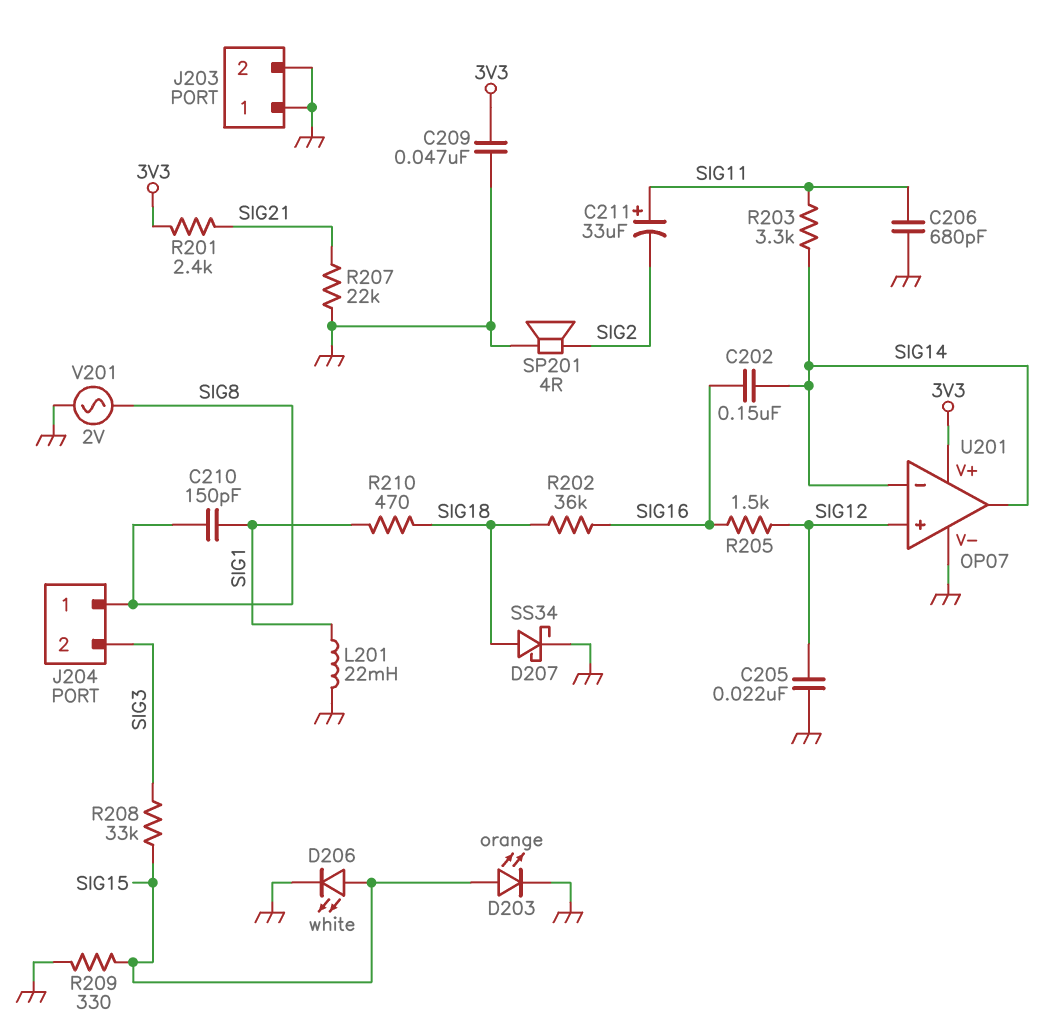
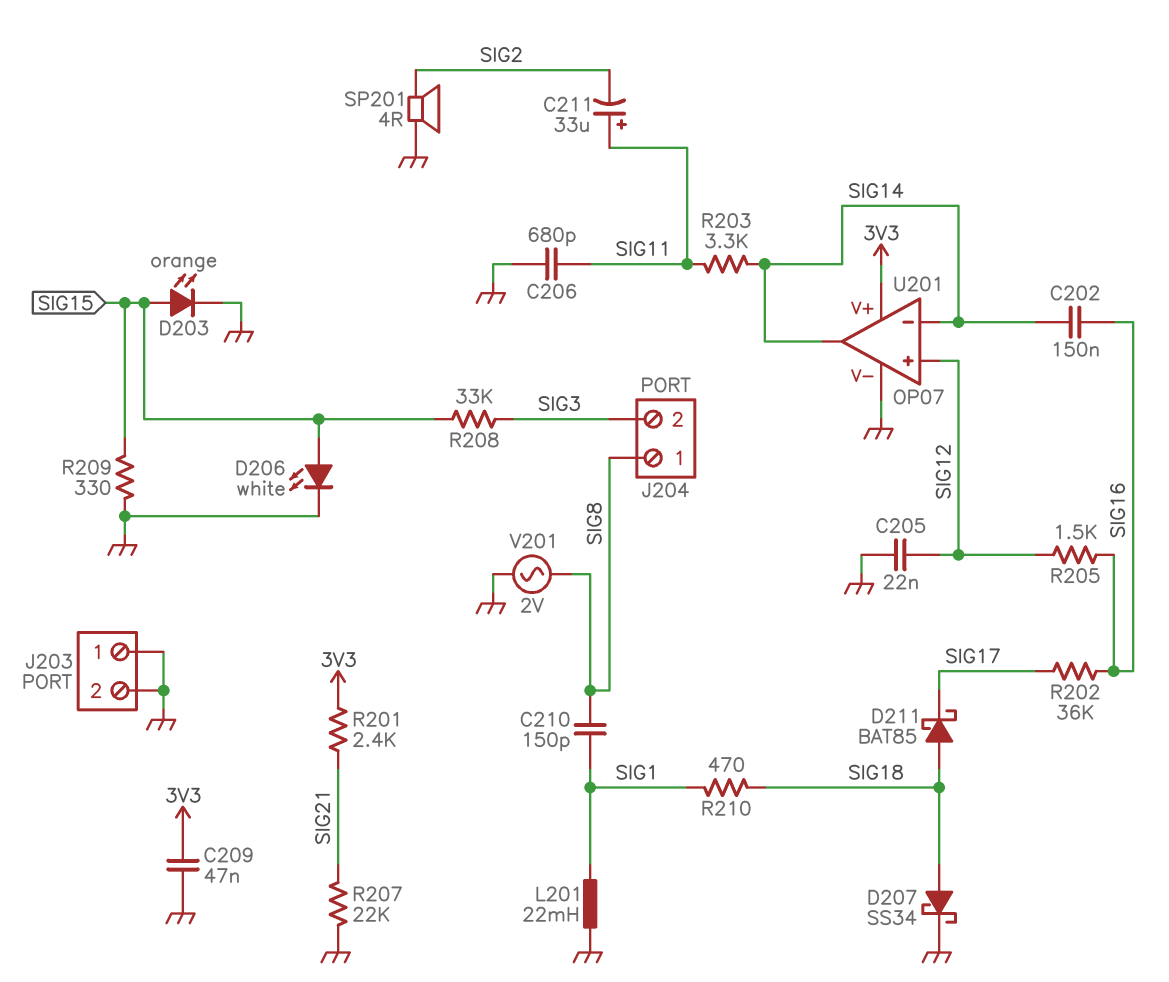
D211: none -> schottky BAT85 (A SIG18, K SIG17)
R202: 36k (SIG16, SIG18) -> 36k (SIG16, SIG17)

